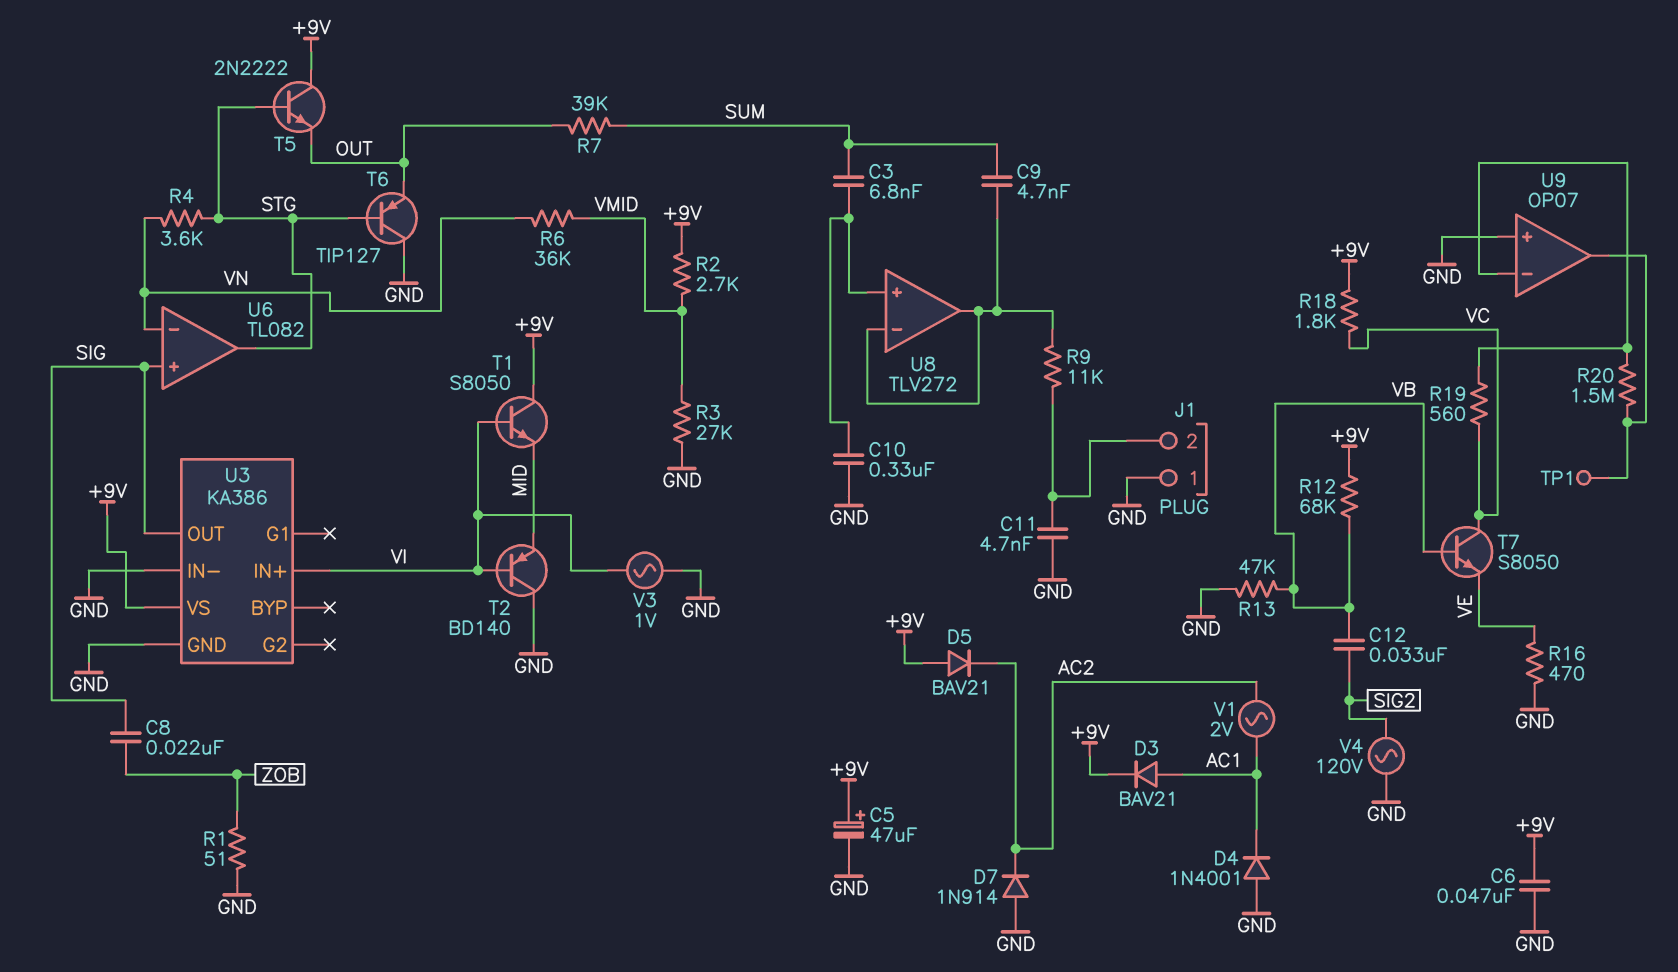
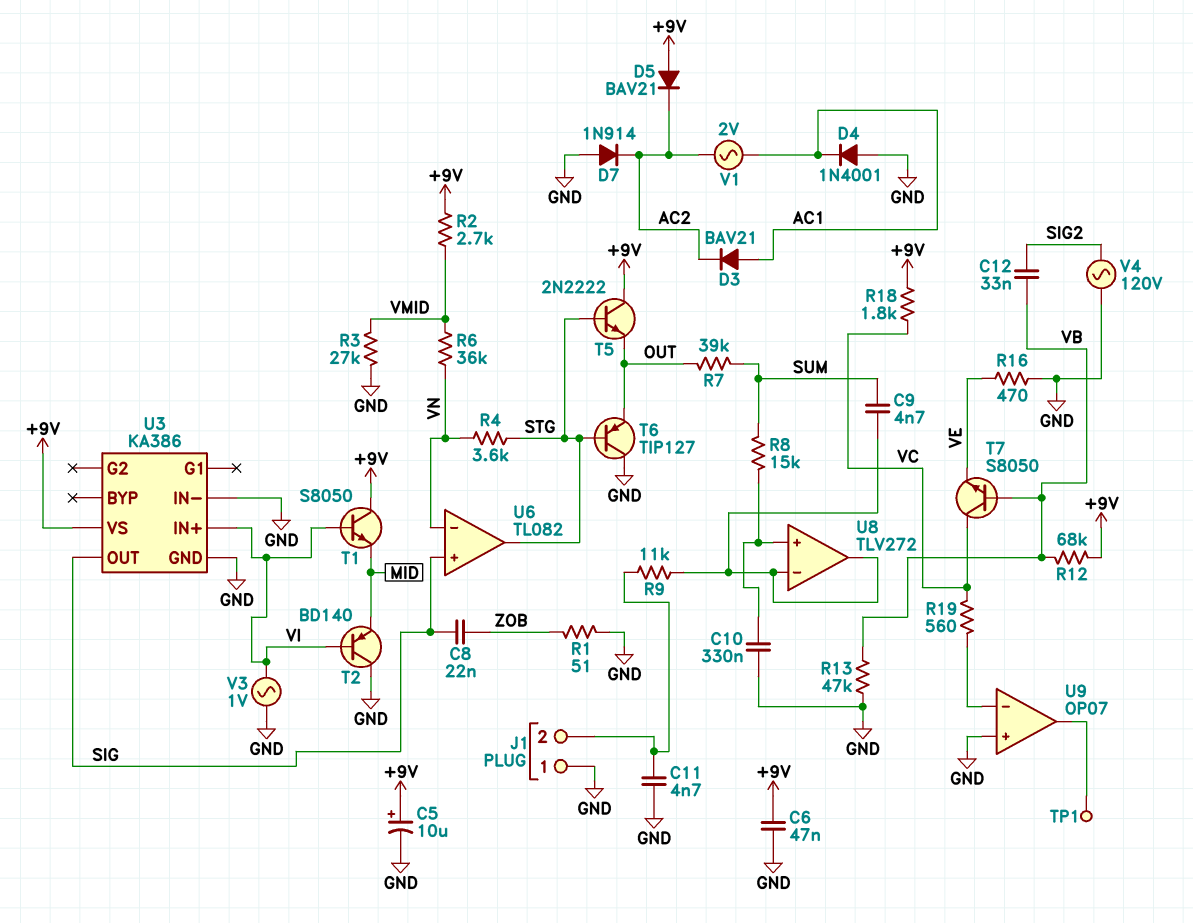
C3: 6.8nF (SUM, U8/in+) -> none
C5: 47uF (plus +9V, minus GND) -> 10uF (plus +9V, minus GND)
D3: diode BAV21 (A AC1, K +9V) -> diode BAV21 (A AC1, K AC2)
R8: none -> 15k (SUM, U8/in+)
R20: 1.5M (U9/in-, U9/out) -> none

